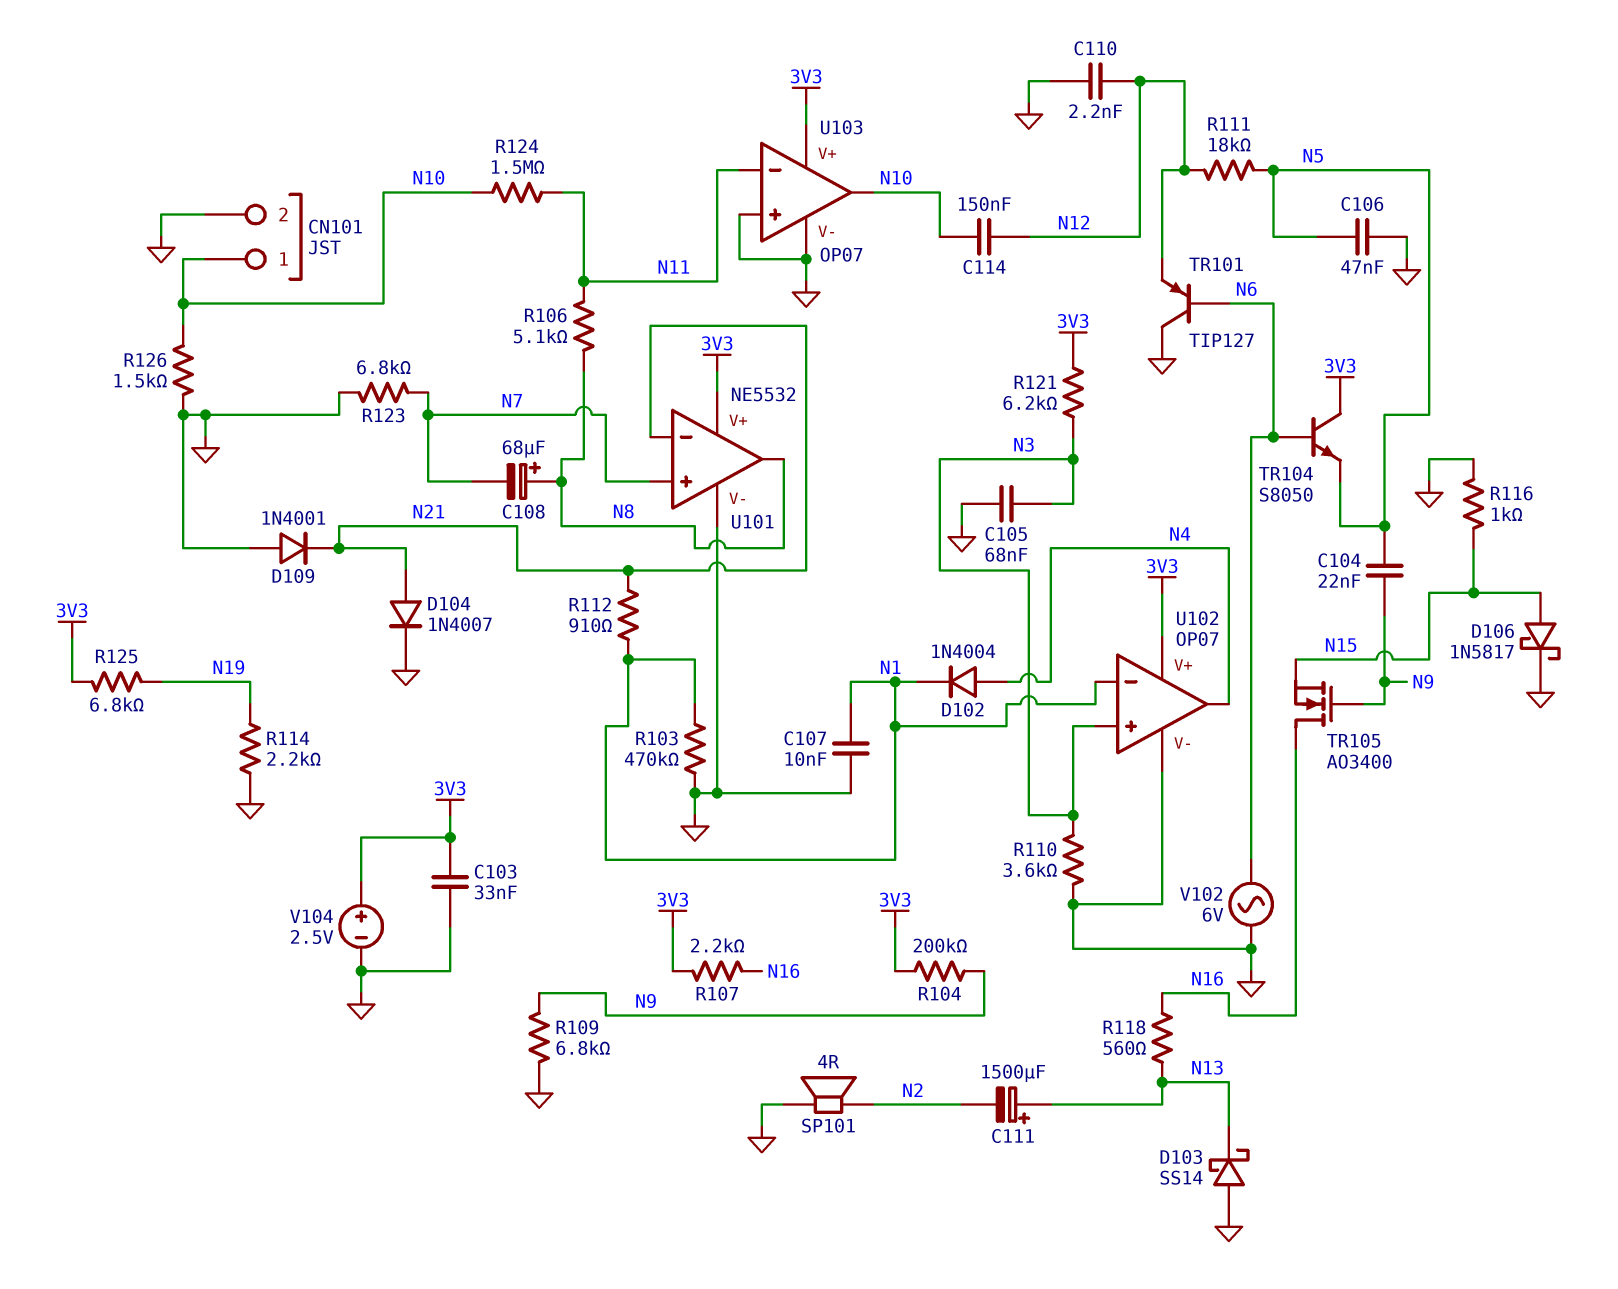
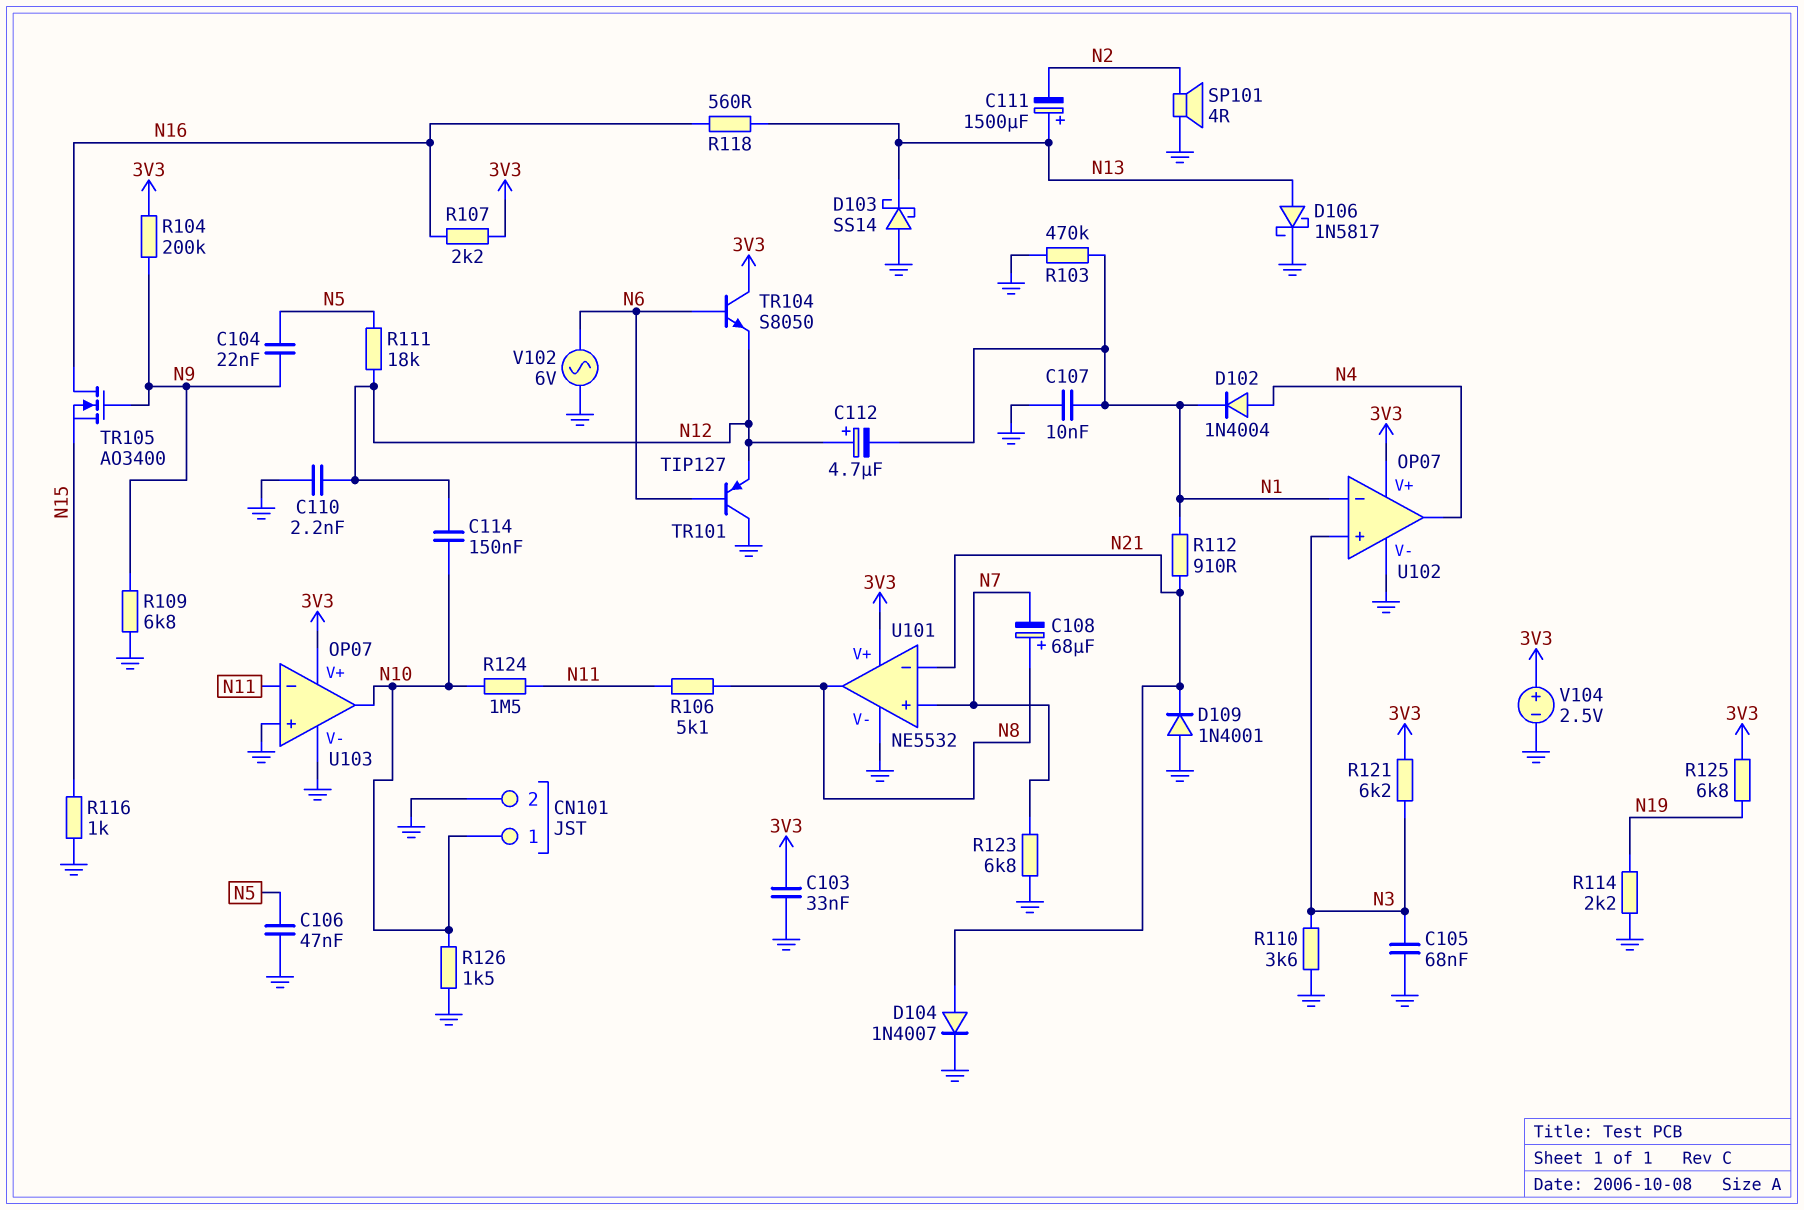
C112: none -> 4.7uF (plus N12, minus N1)
D106: schottky 1N5817 (A N15, K GND) -> schottky 1N5817 (A N13, K GND)
TR104: NPN S8050 (B N6, C 3V3, E N5) -> NPN S8050 (B N6, C 3V3, E N12)

